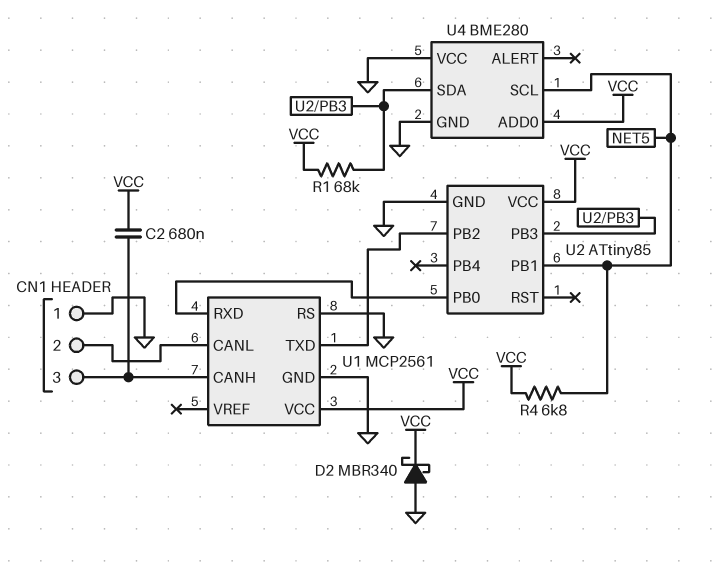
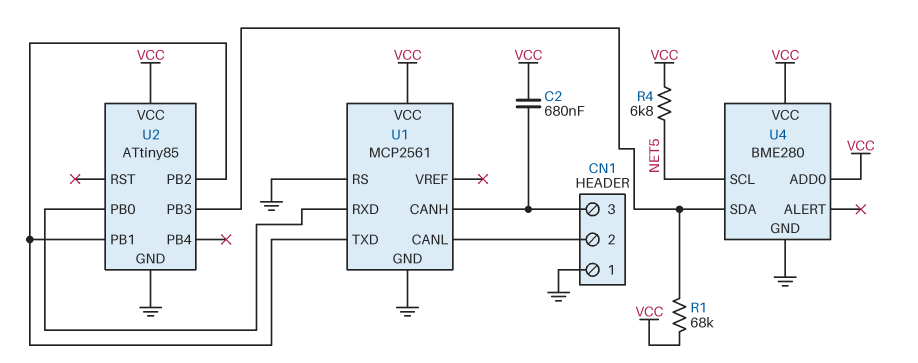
D2: schottky MBR340 (A GND, K VCC) -> none
U2 pin PB1: NET5 -> U1/TXD
U4 pin VCC: GND -> VCC

